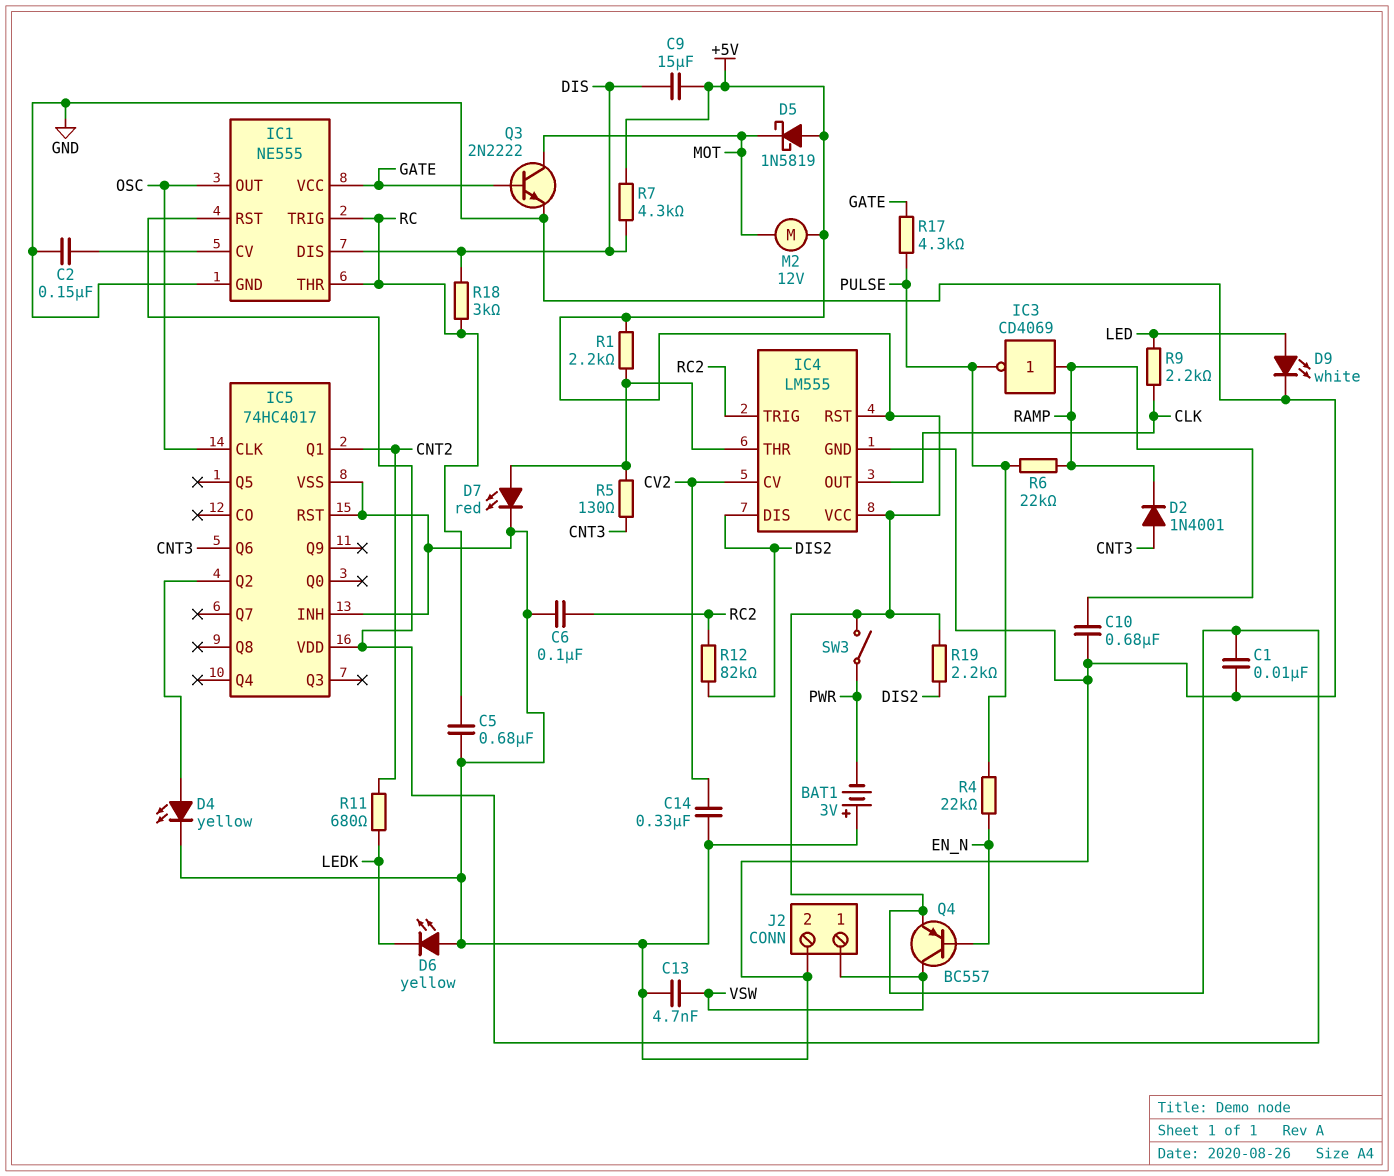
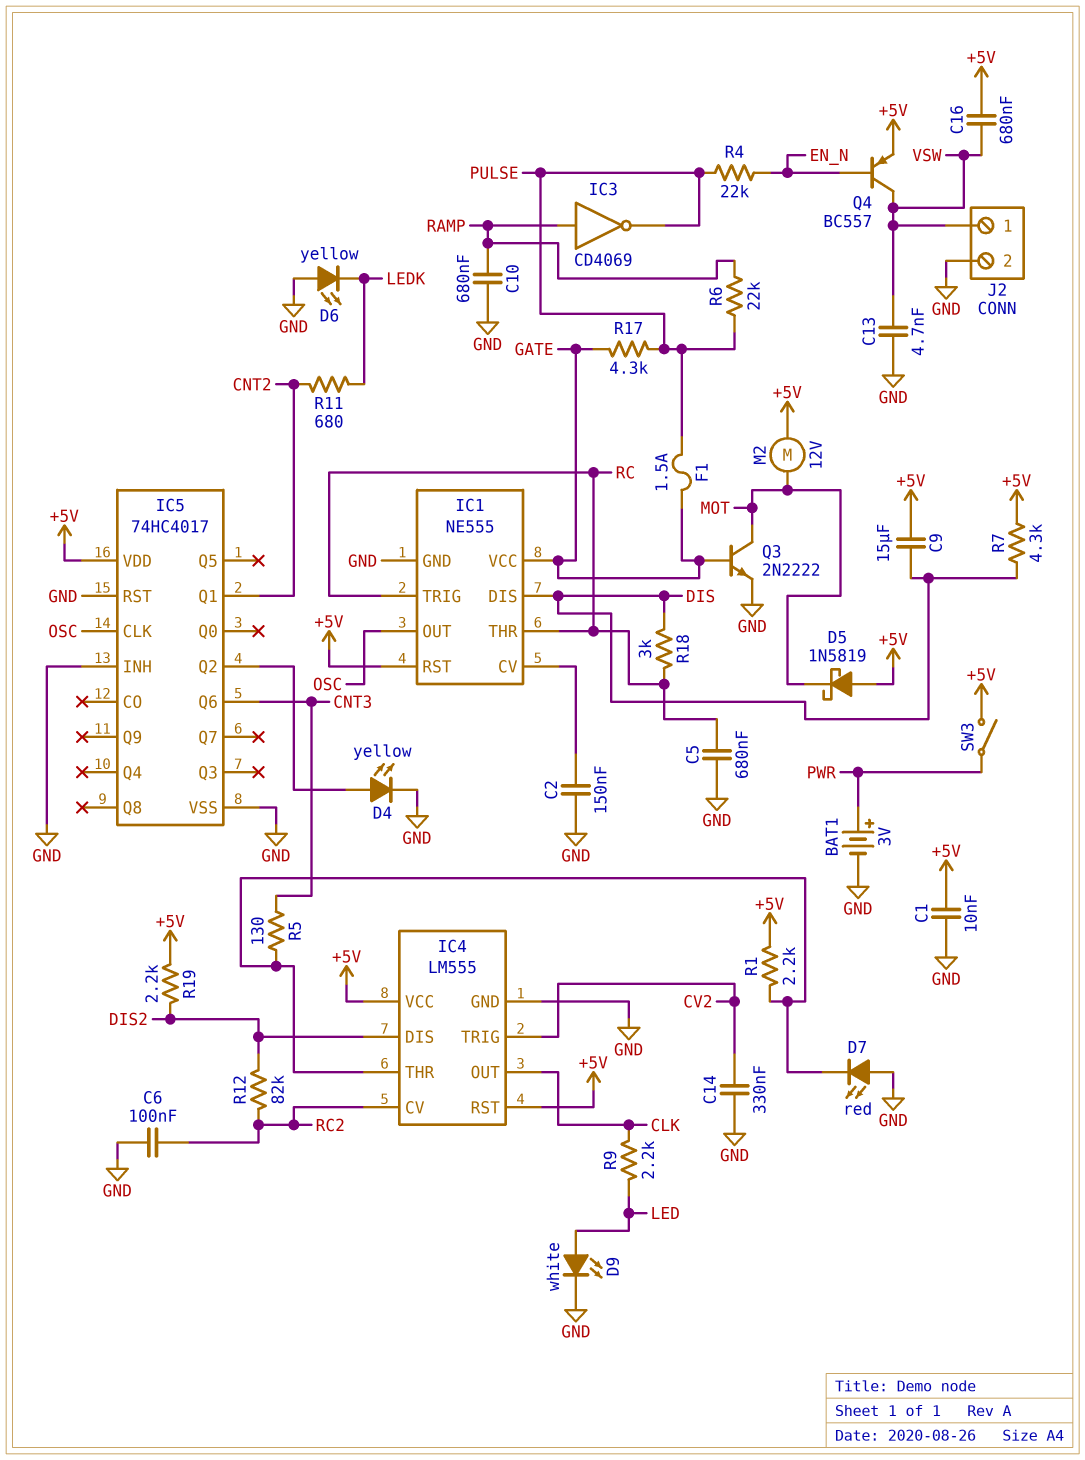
BAT1: 3V (plus GND, minus PWR) -> 3V (plus PWR, minus GND)
C16: none -> 680nF (+5V, VSW)
D2: diode 1N4001 (A CNT3, K RAMP) -> none
D7: LED red (A IC4/THR, K GND) -> LED red (A GND, K IC4/THR)
F1: none -> 1.5A (GATE, PULSE)
IC4 pin CV: CV2 -> RC2
IC4 pin TRIG: RC2 -> CV2

